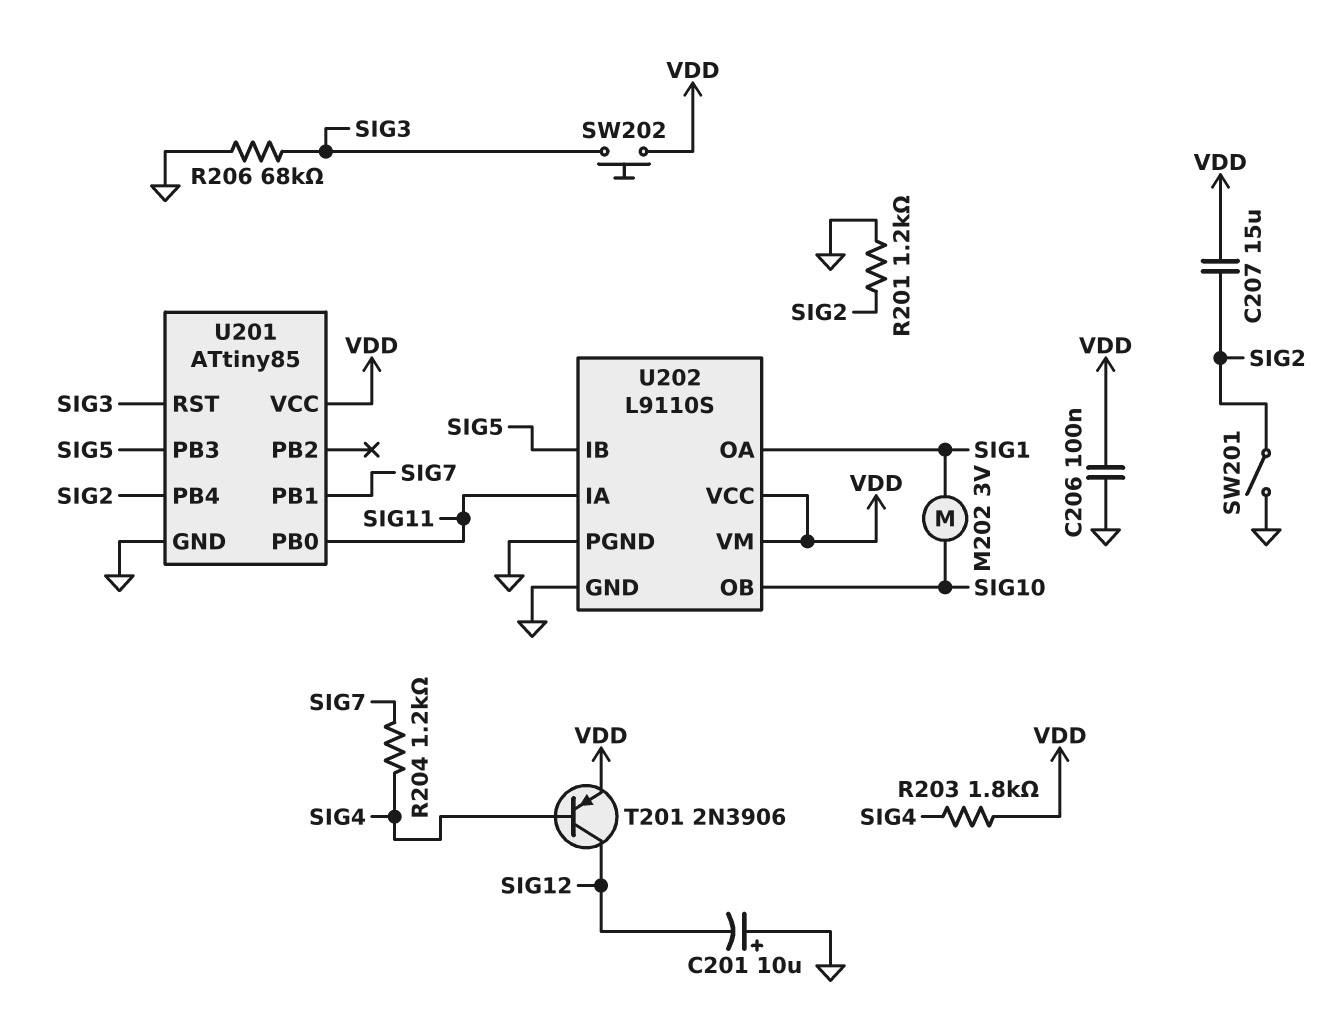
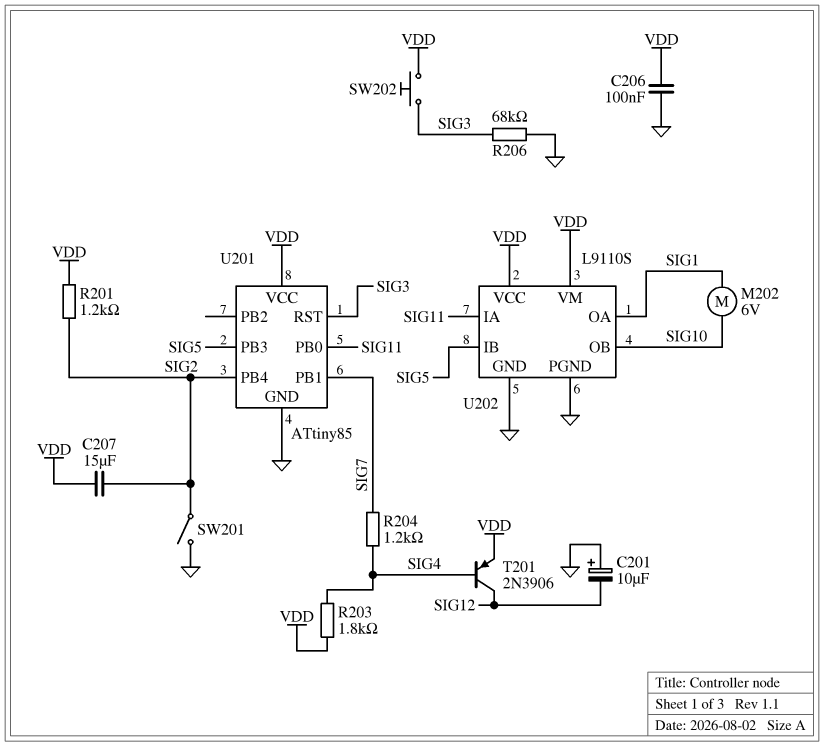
M202: motor 3V (SIG1, SIG10) -> motor 6V (SIG1, SIG10)
R201: 1.2k (GND, SIG2) -> 1.2k (SIG2, VDD)

